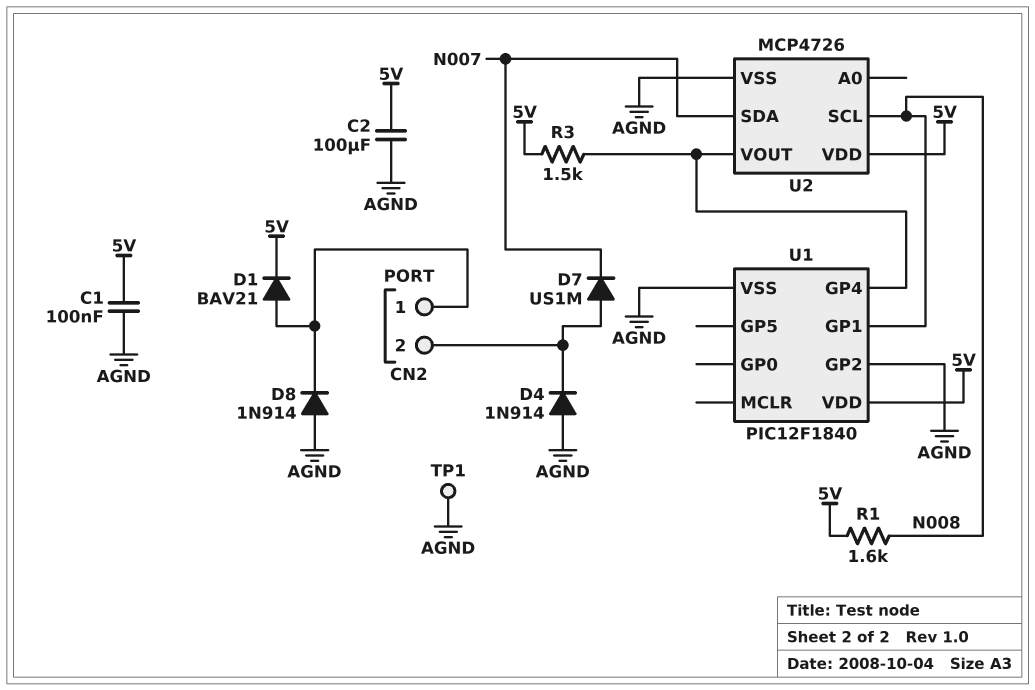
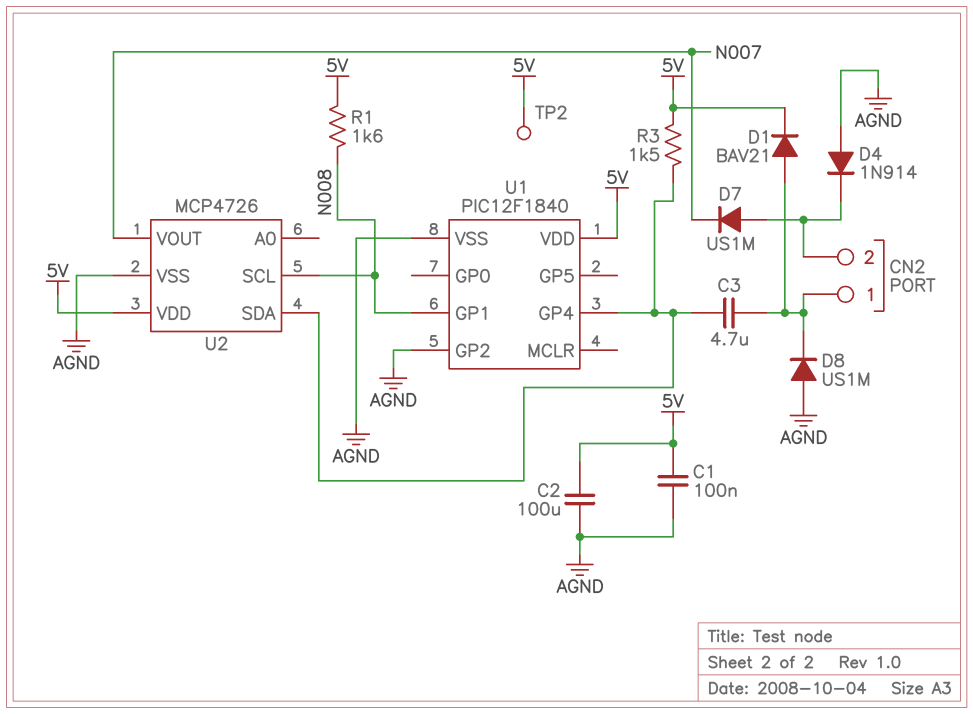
C3: none -> 4.7uF (CN2/1, U1/GP4)
D8: diode 1N914 (A AGND, K CN2/1) -> diode US1M (A AGND, K CN2/1)
TP1: test point (AGND) -> none
TP2: none -> test point (5V)
U2 pin SDA: N007 -> U1/GP4
U2 pin VOUT: U1/GP4 -> N007

